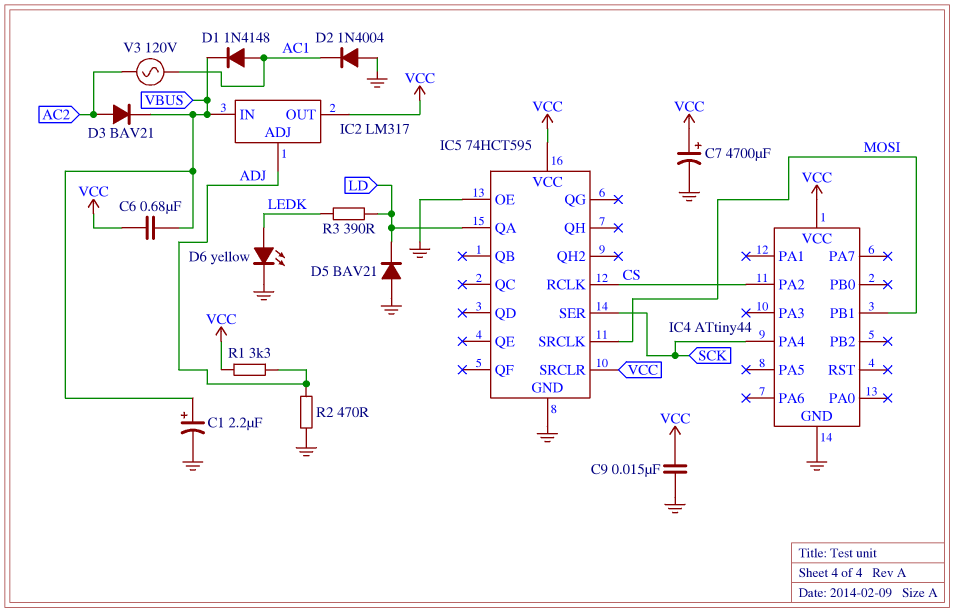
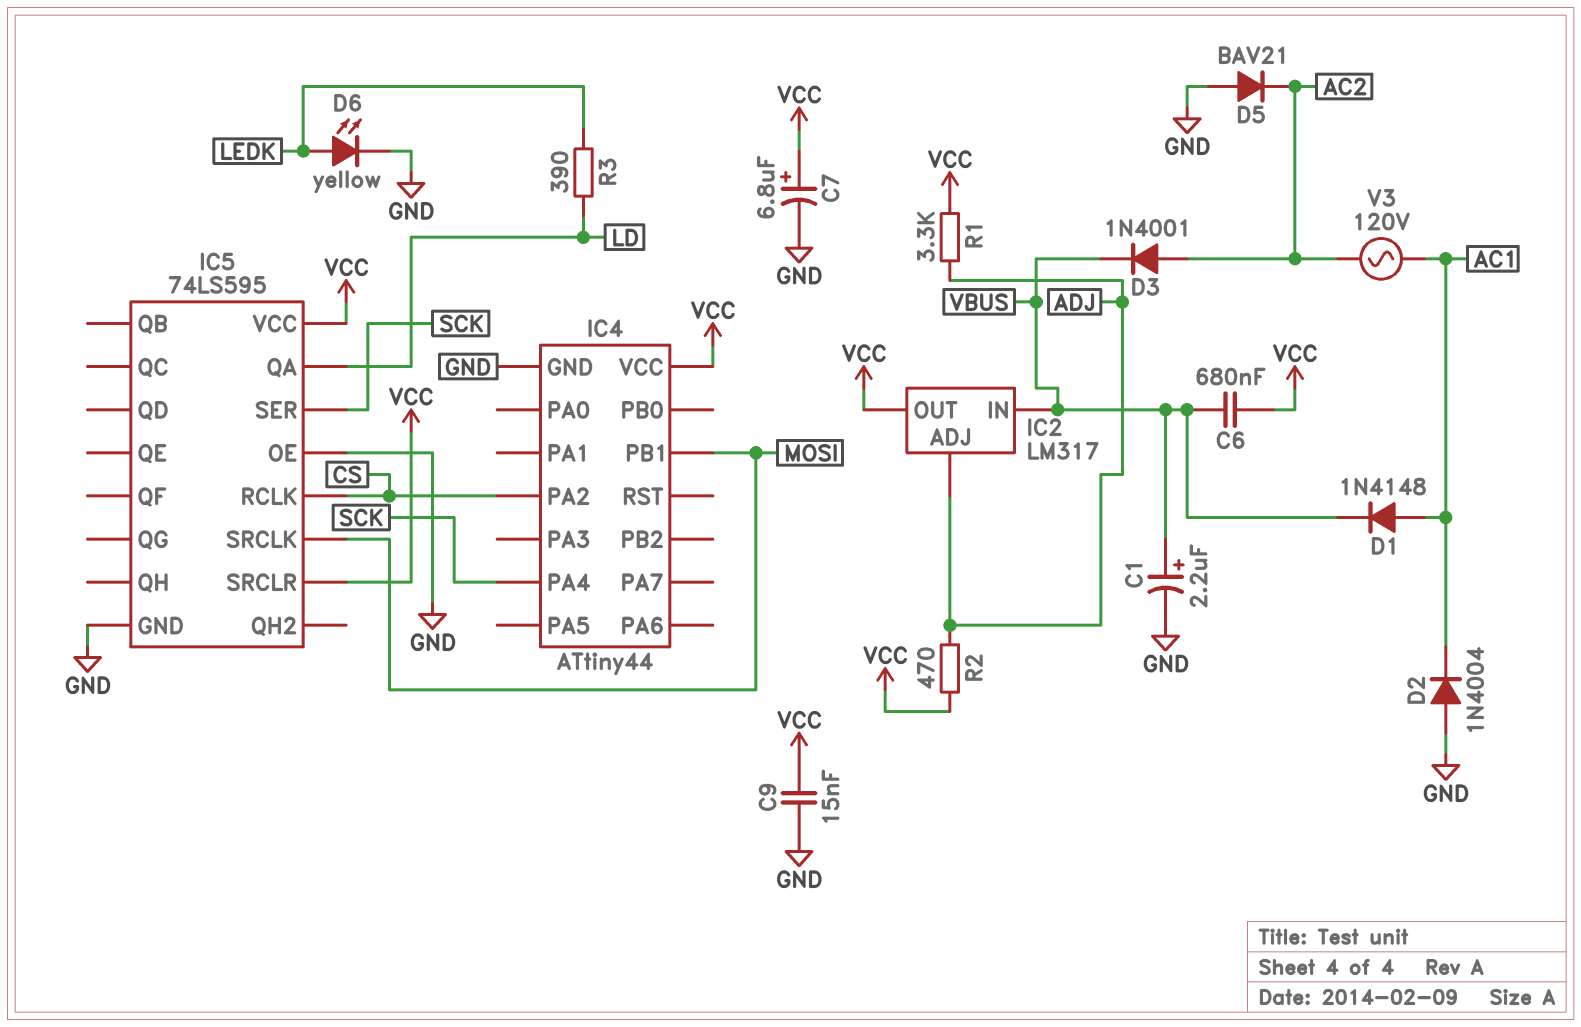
C7: 4700uF (plus VCC, minus GND) -> 6.8uF (plus VCC, minus GND)
D3: diode BAV21 (A AC2, K VBUS) -> diode 1N4001 (A AC2, K VBUS)
D5: diode BAV21 (A GND, K LD) -> diode BAV21 (A GND, K AC2)
IC5: 74HCT595 -> 74LS595
R2: 470 (ADJ, GND) -> 470 (ADJ, VCC)

